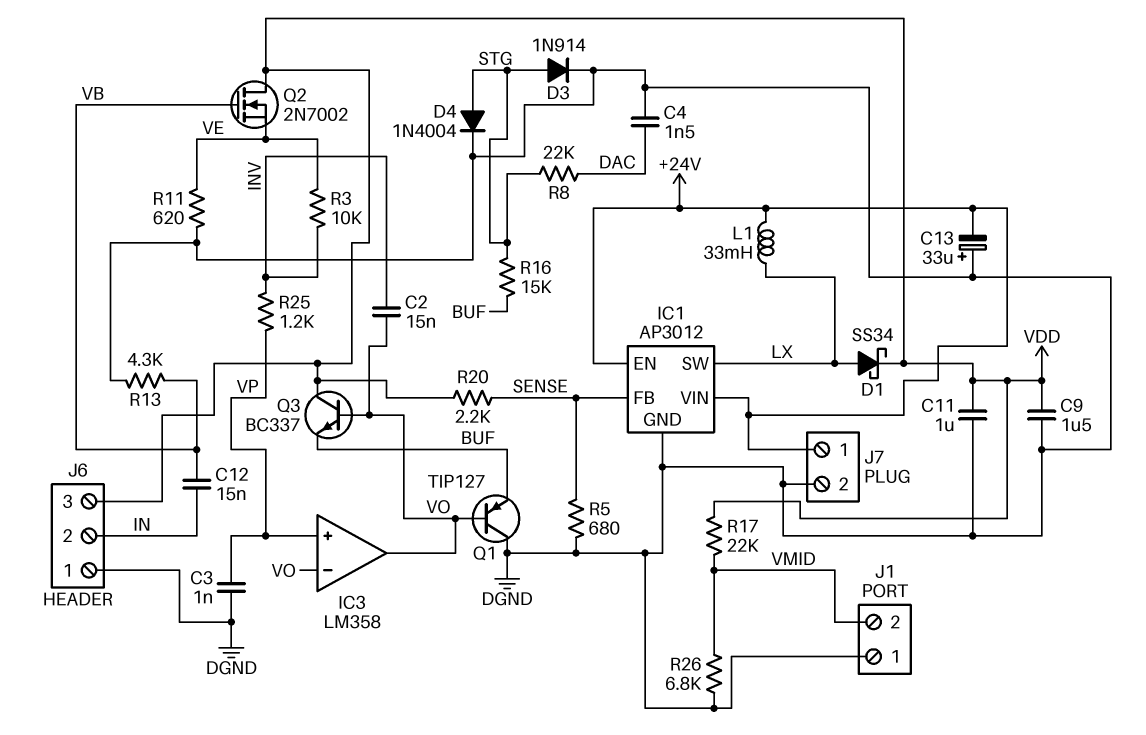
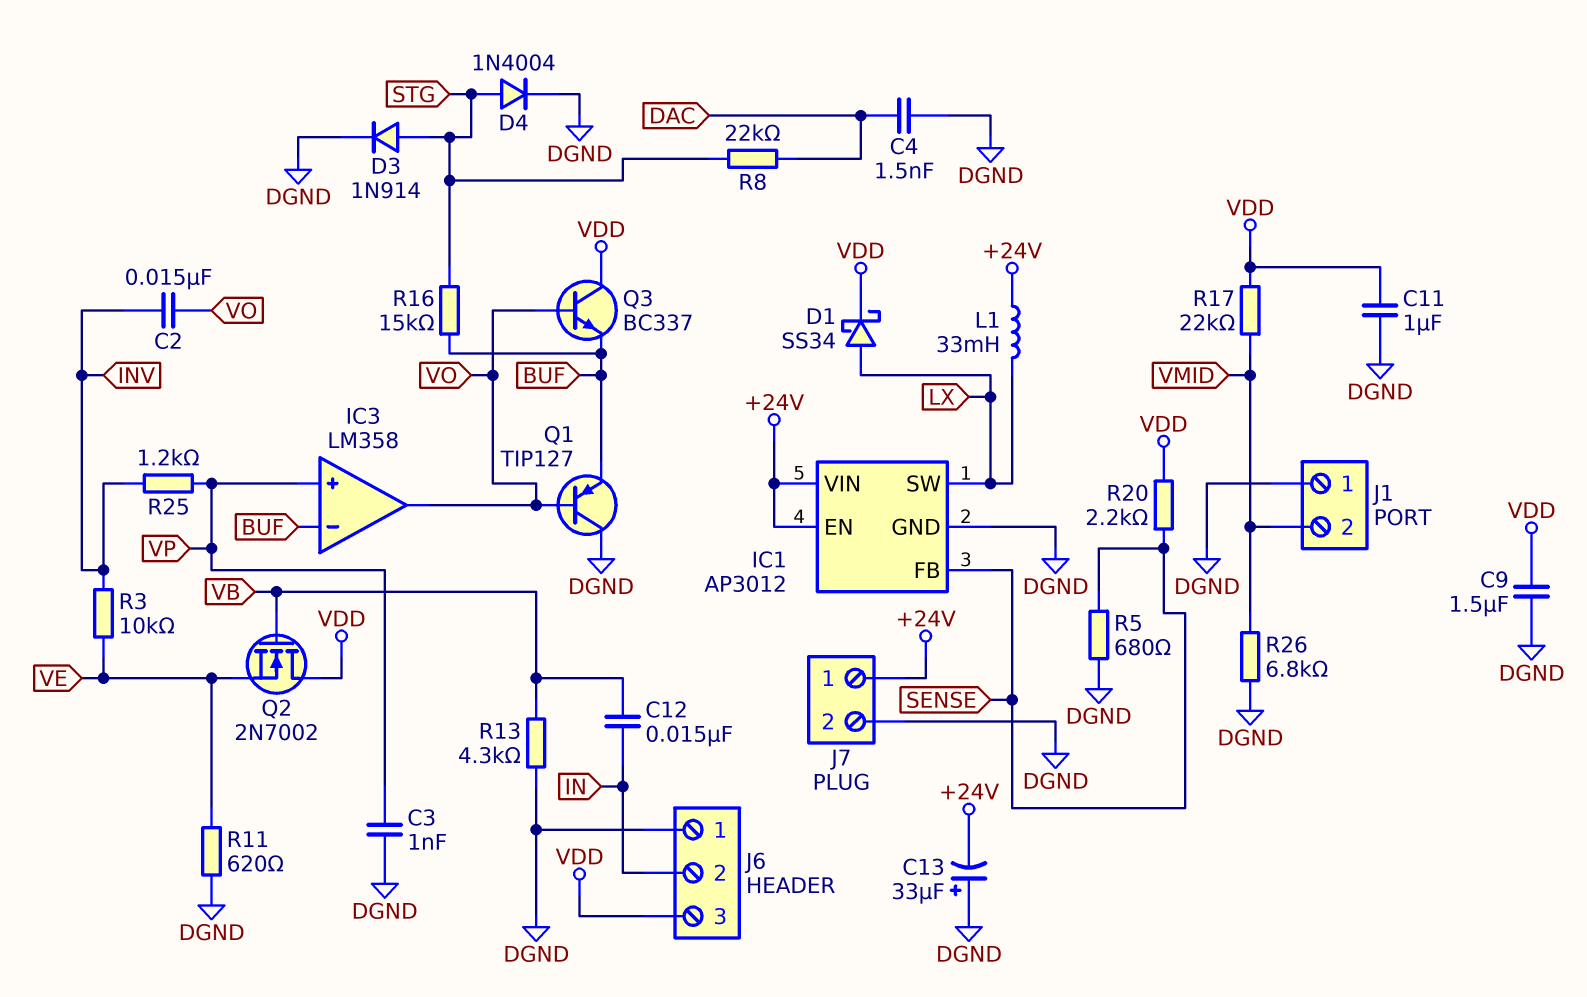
IC3 pin in-: VO -> BUF

